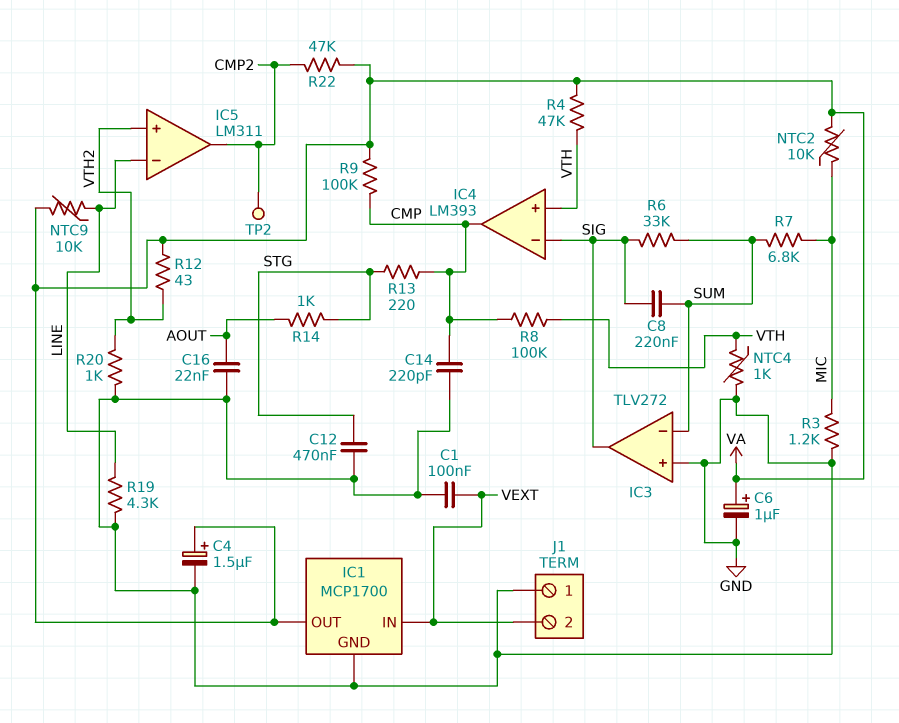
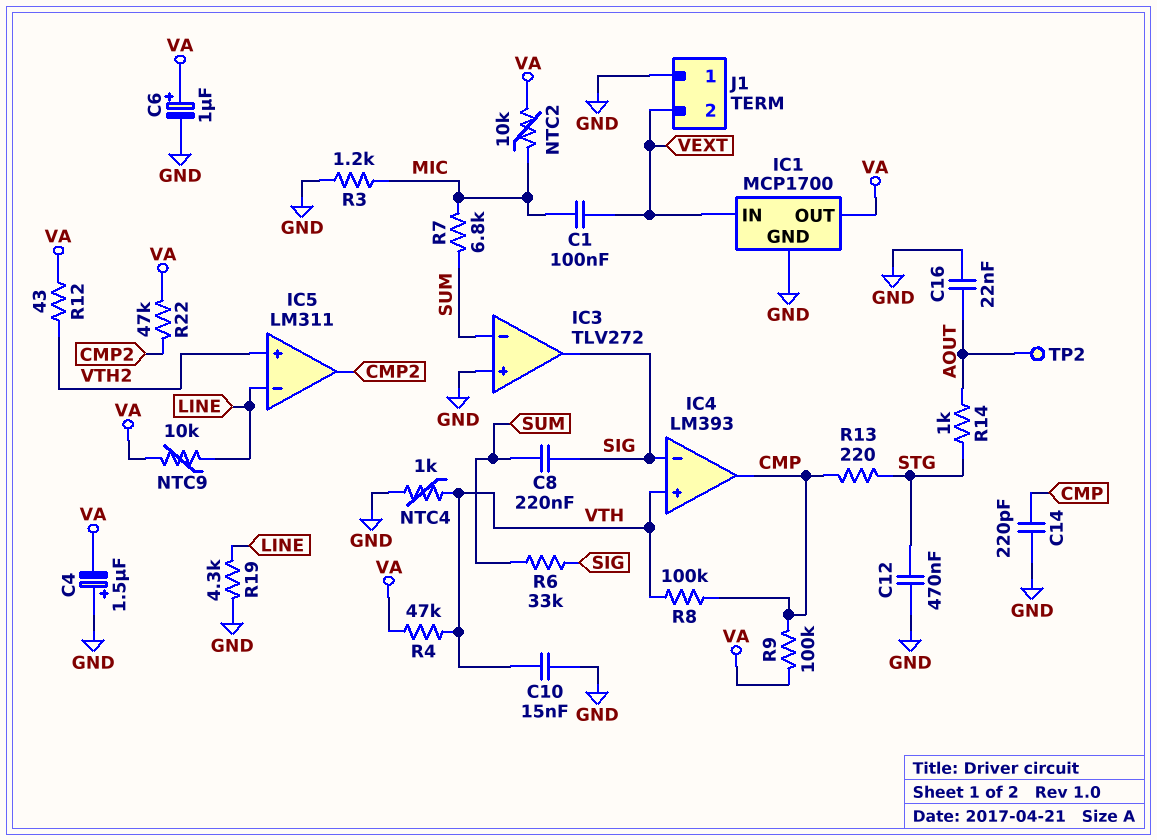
C1: 100nF (GND, VEXT) -> 100nF (MIC, VEXT)
C4: 1.5uF (plus VA, minus GND) -> 1.5uF (plus GND, minus VA)
C10: none -> 15nF (GND, VTH)
R20: 1k (GND, VTH2) -> none
TP2: test point (CMP2) -> test point (AOUT)

